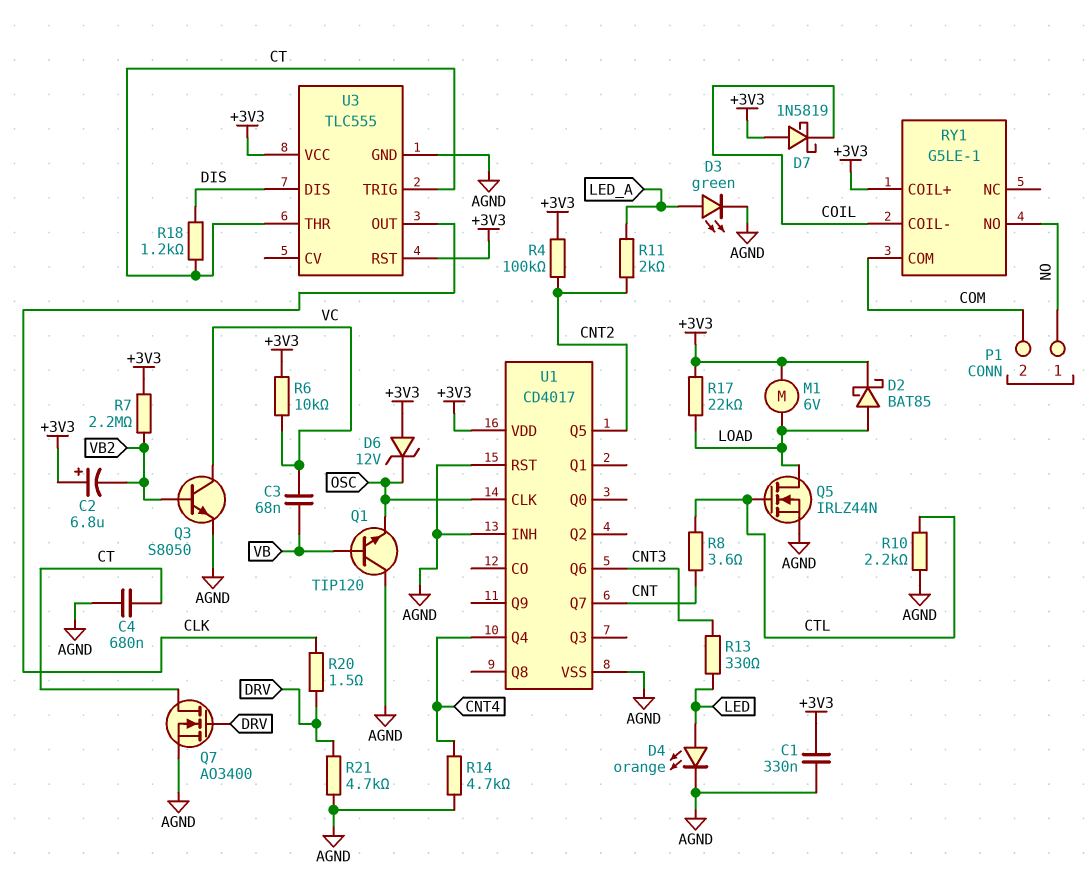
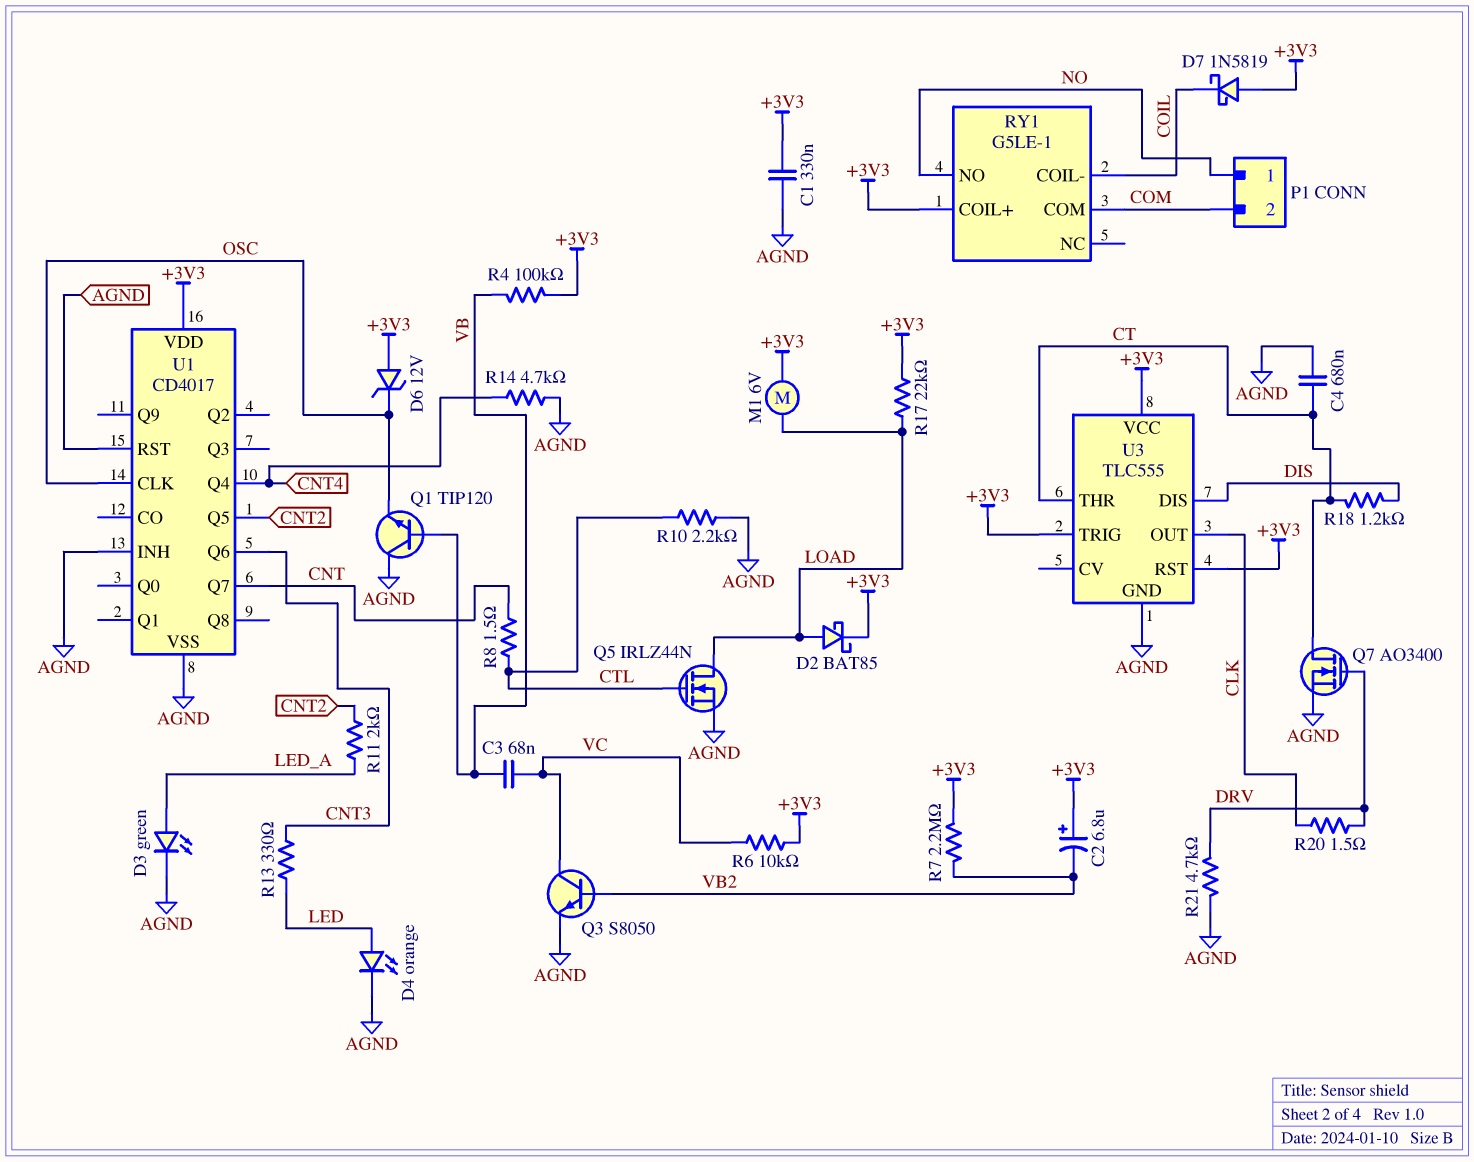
R4: 100k (+3V3, CNT2) -> 100k (+3V3, VB)
R8: 3.6 (CNT, CTL) -> 1.5 (CNT, CTL)
U3 pin TRIG: CT -> +3V3

